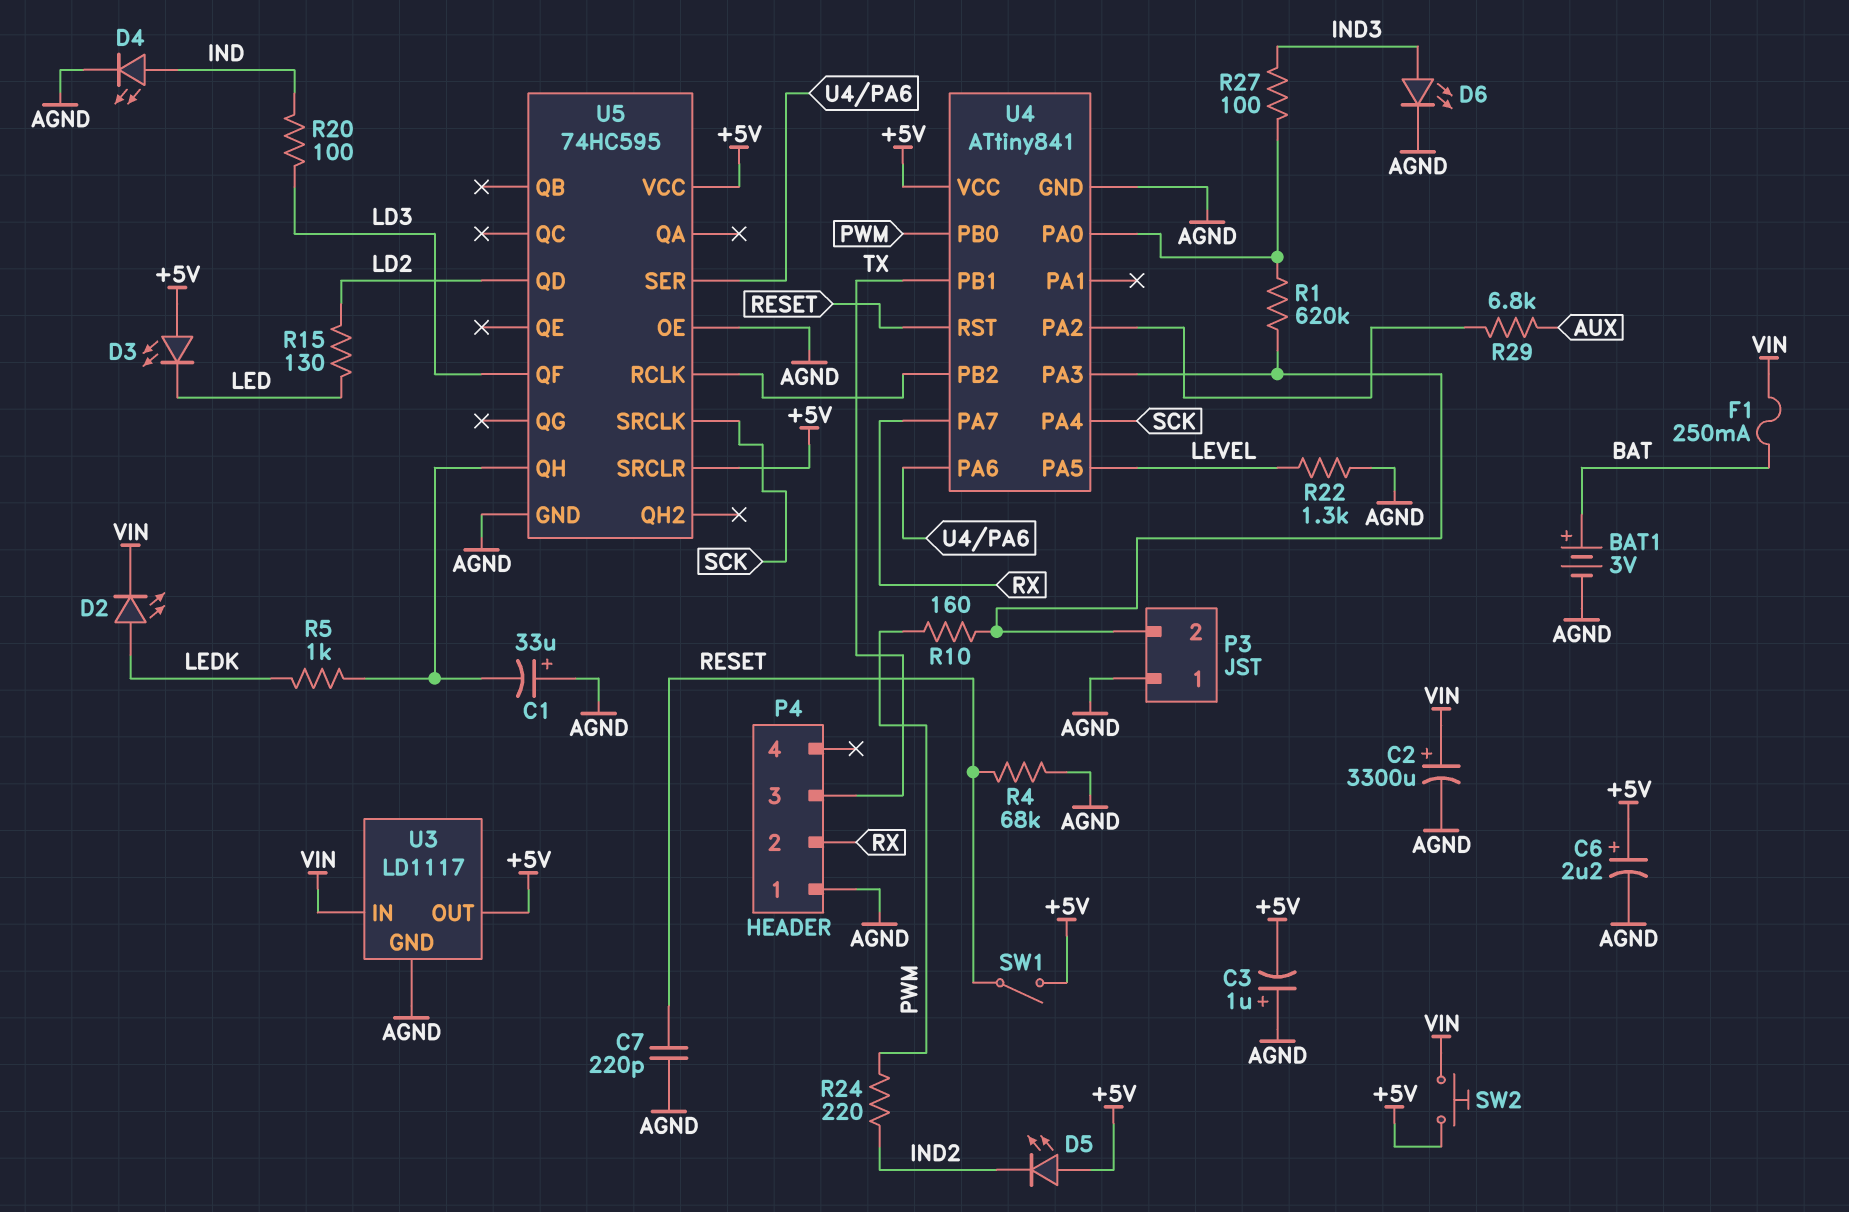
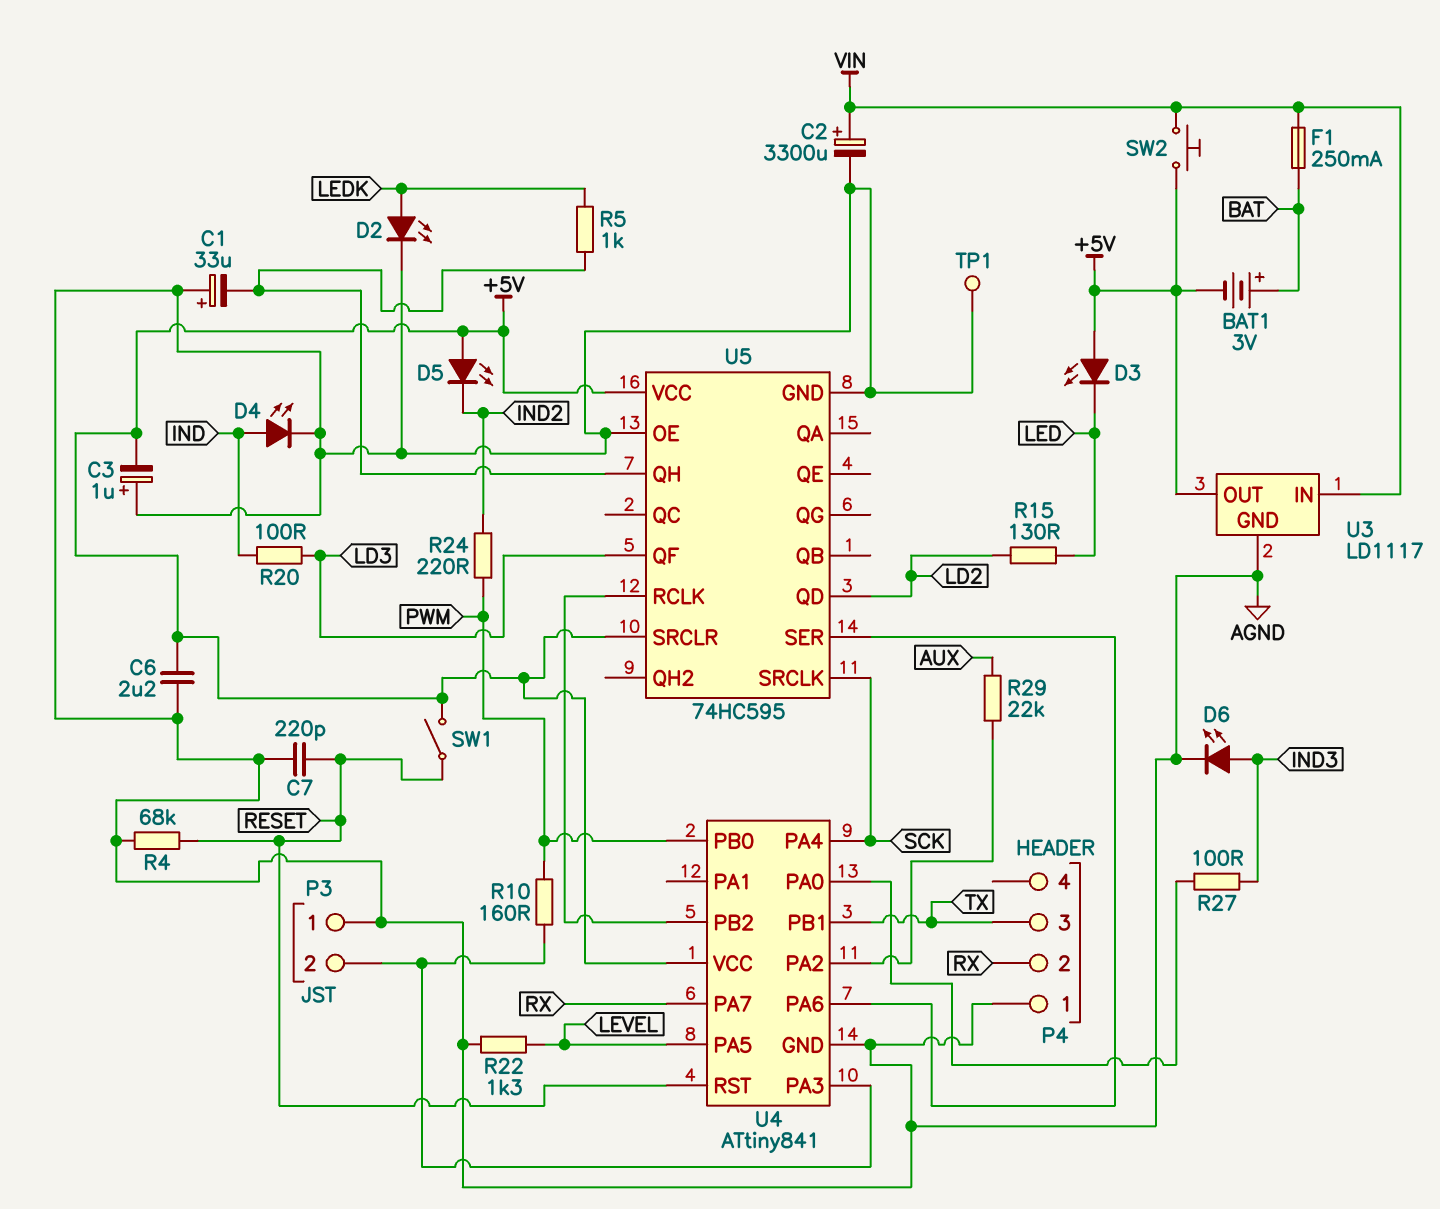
BAT1: 3V (plus BAT, minus AGND) -> 3V (plus BAT, minus +5V)
C6: 2.2uF (plus +5V, minus AGND) -> 2.2uF (+5V, AGND)
D2: LED (A LEDK, K VIN) -> LED (A LEDK, K AGND)
R1: 620k (P3/2, U4/PA0) -> none
R29: 6.8k (AUX, U4/PA2) -> 22k (AUX, U4/PA2)
TP1: none -> test point (AGND)

